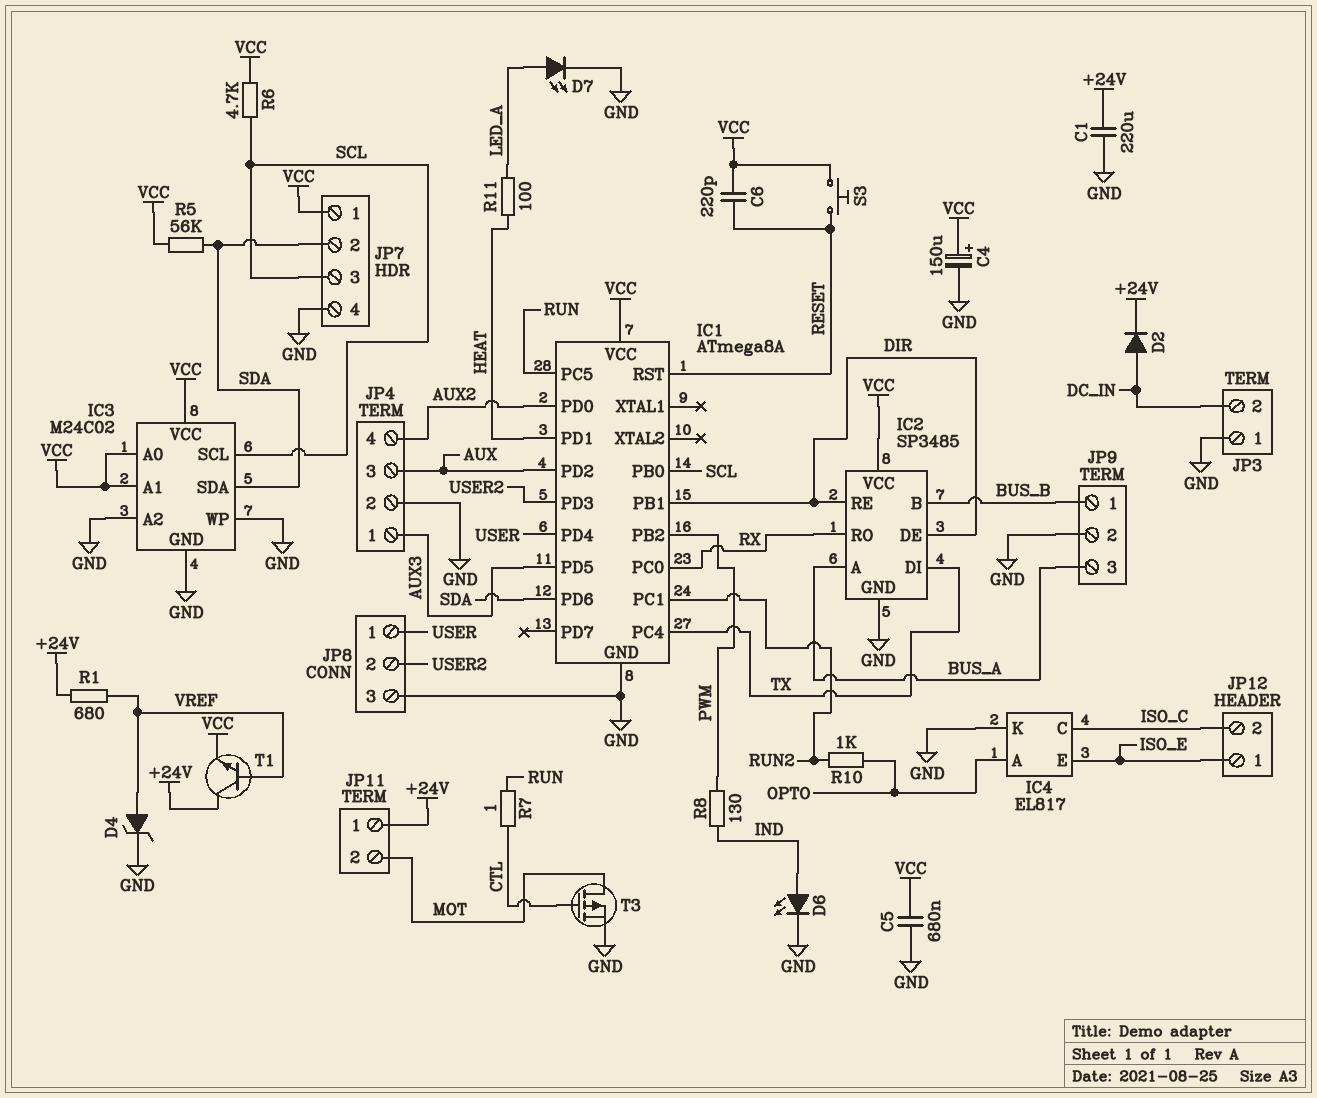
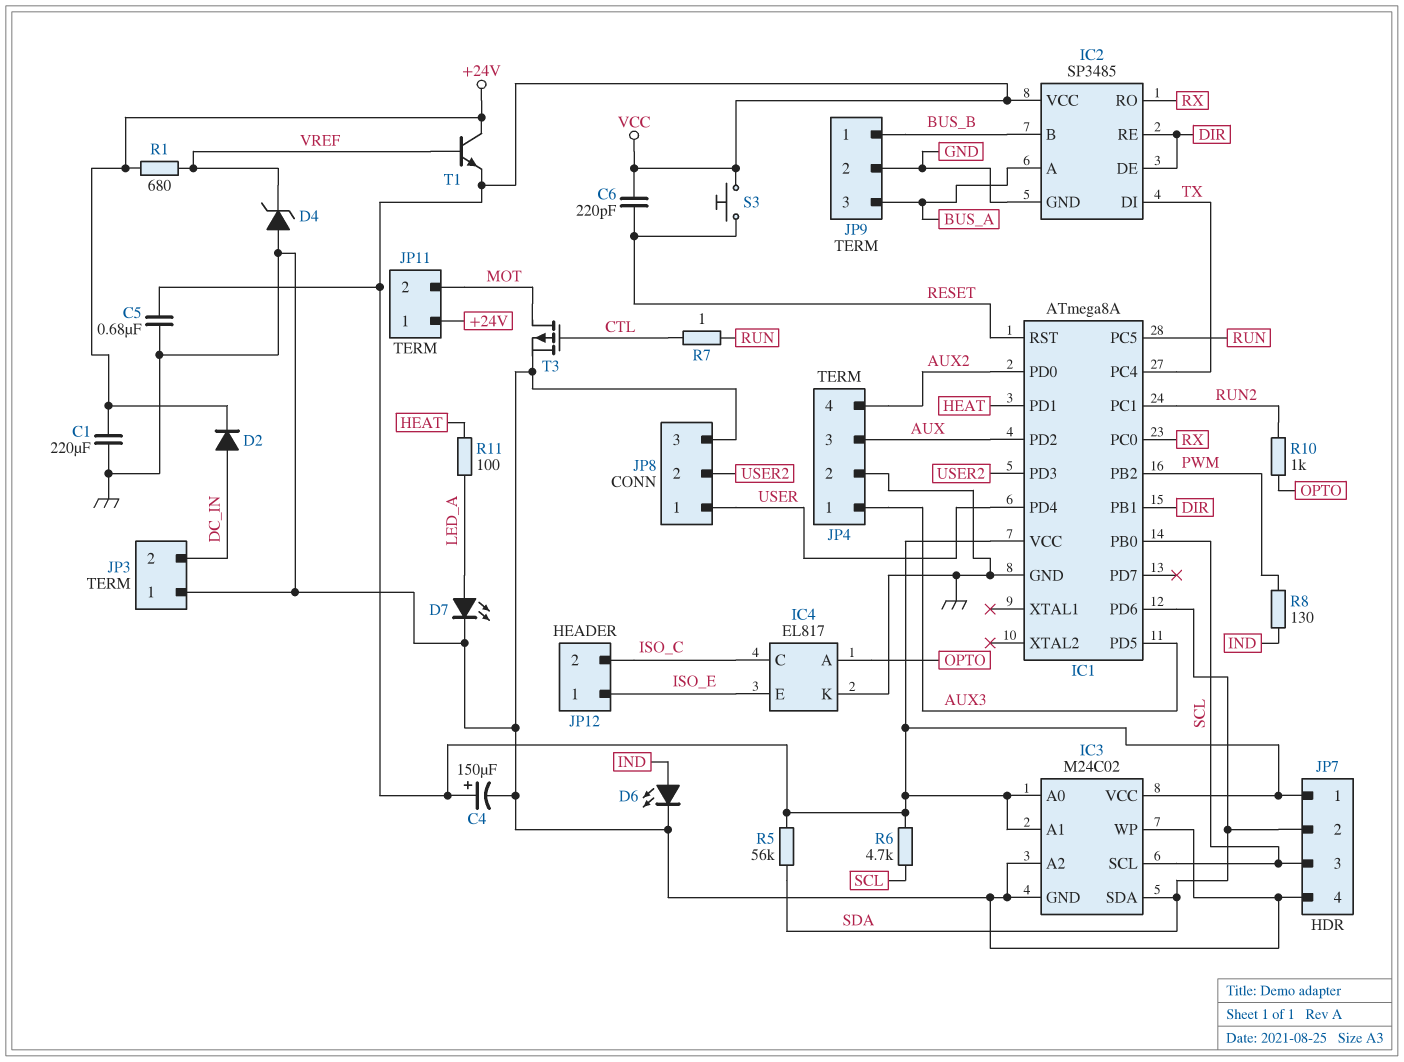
D4: zener (A VREF, K GND) -> zener (A GND, K VREF)

